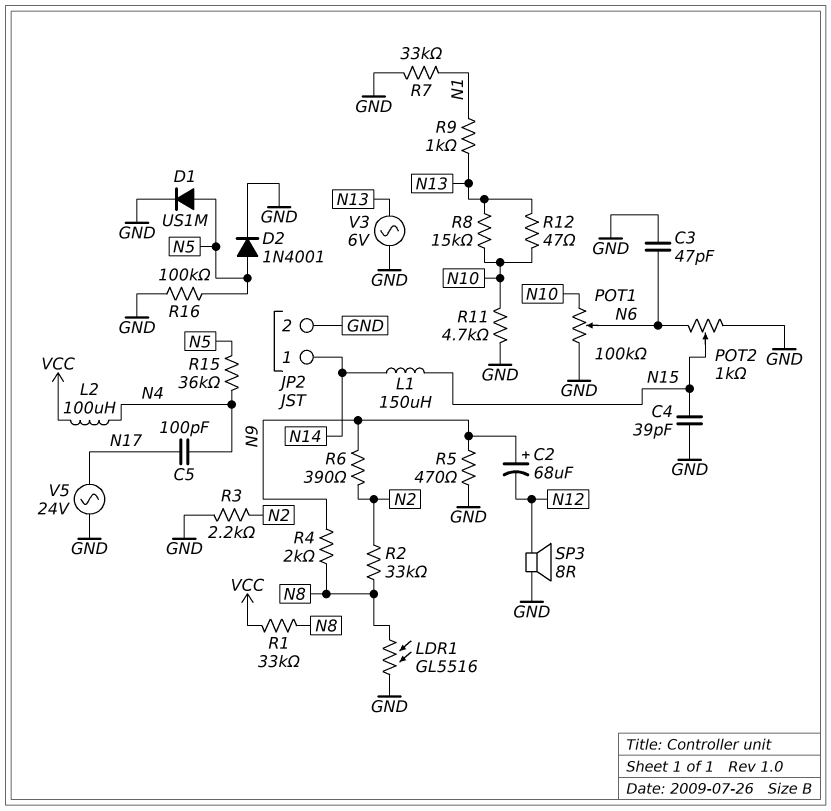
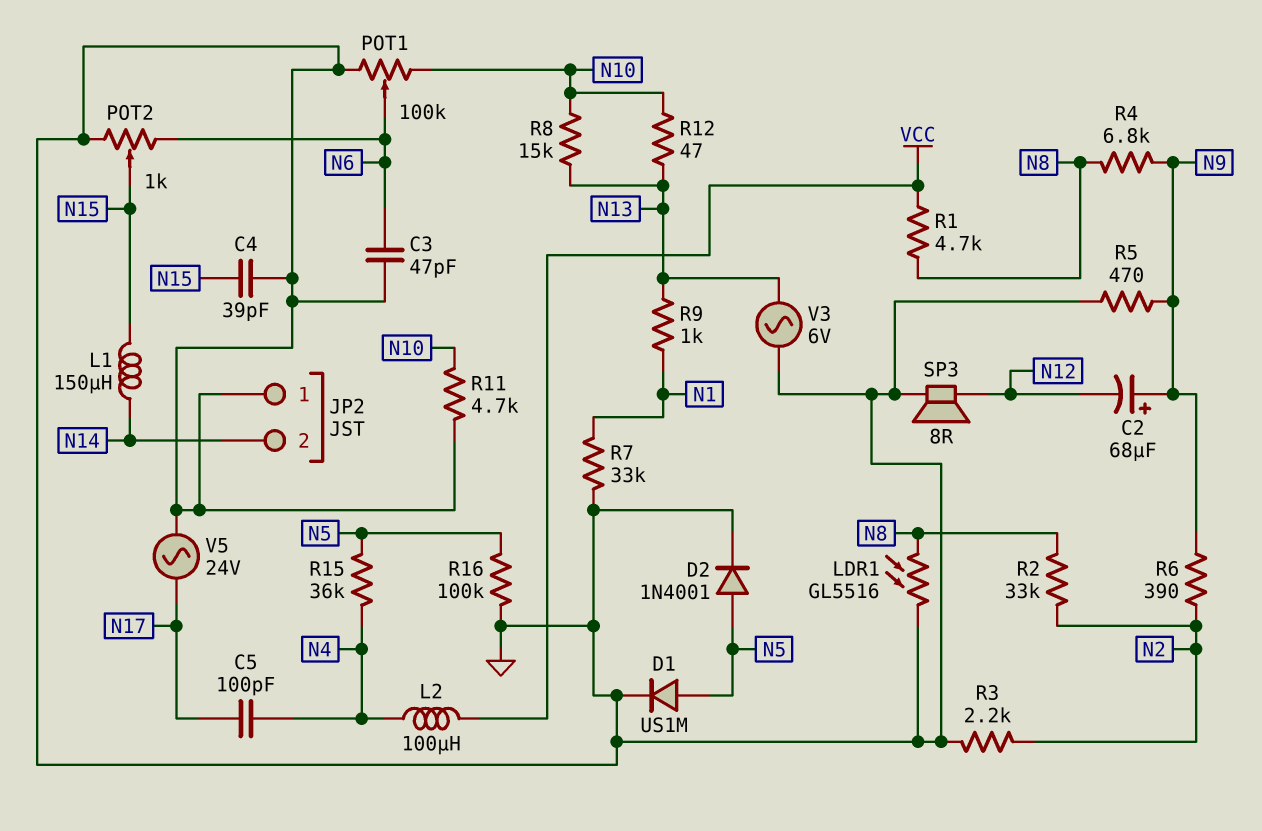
JP2 pin 1: N14 -> GND
JP2 pin 2: GND -> N14
R1: 33k (N8, VCC) -> 4.7k (N8, VCC)
R4: 2k (N8, N9) -> 6.8k (N8, N9)

